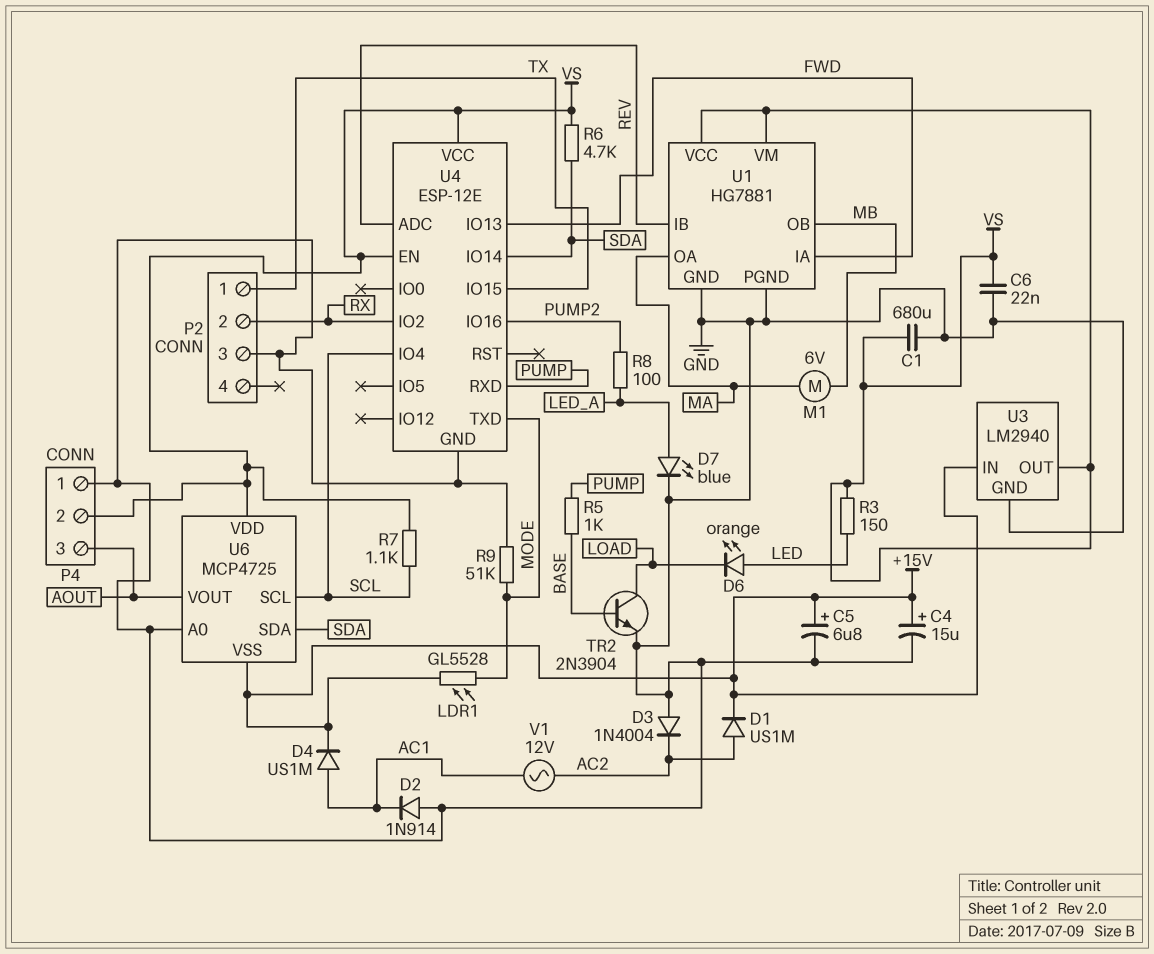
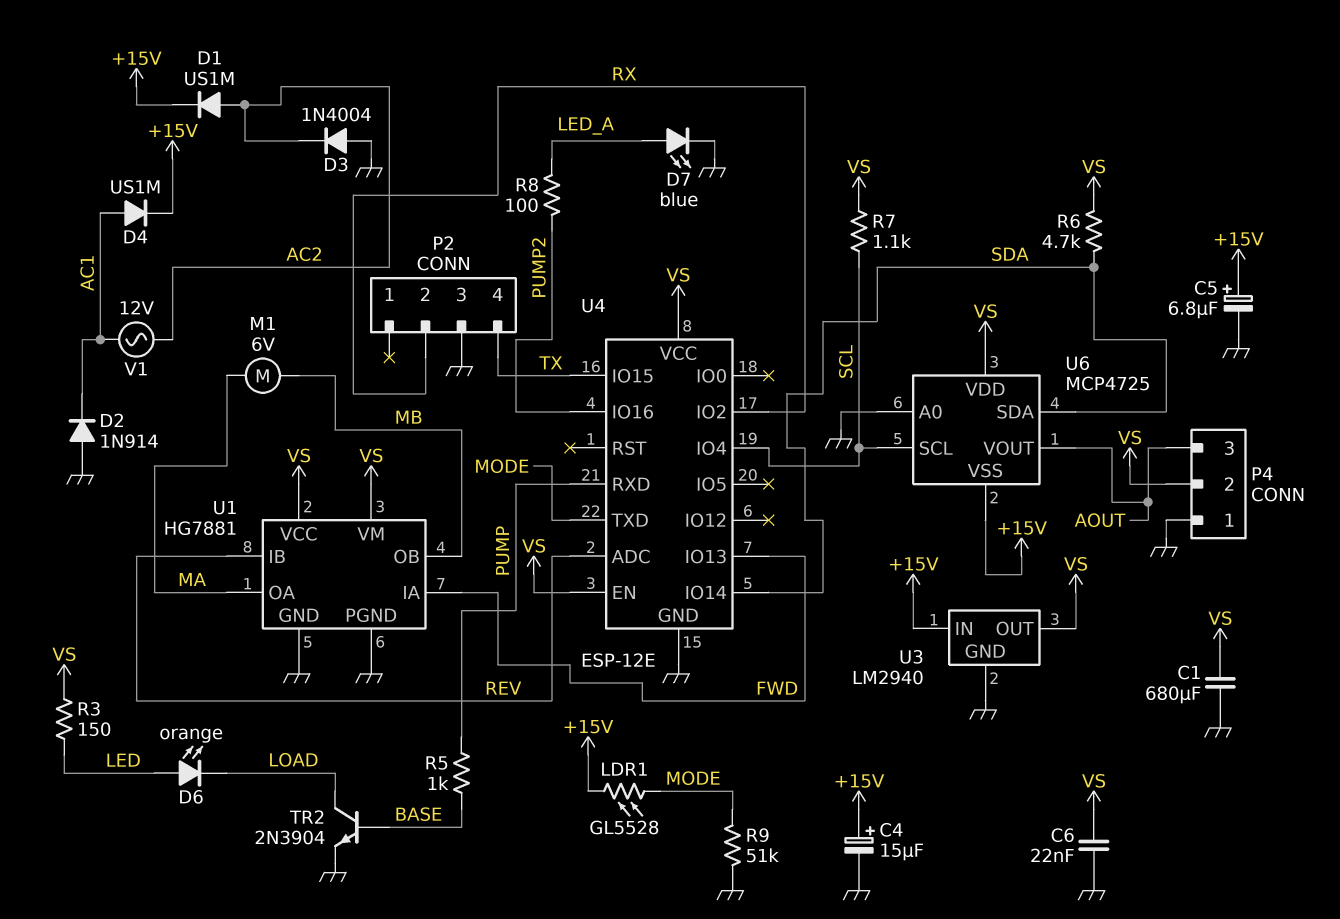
P2 pin 1: TX -> none
P2 pin 4: none -> TX

